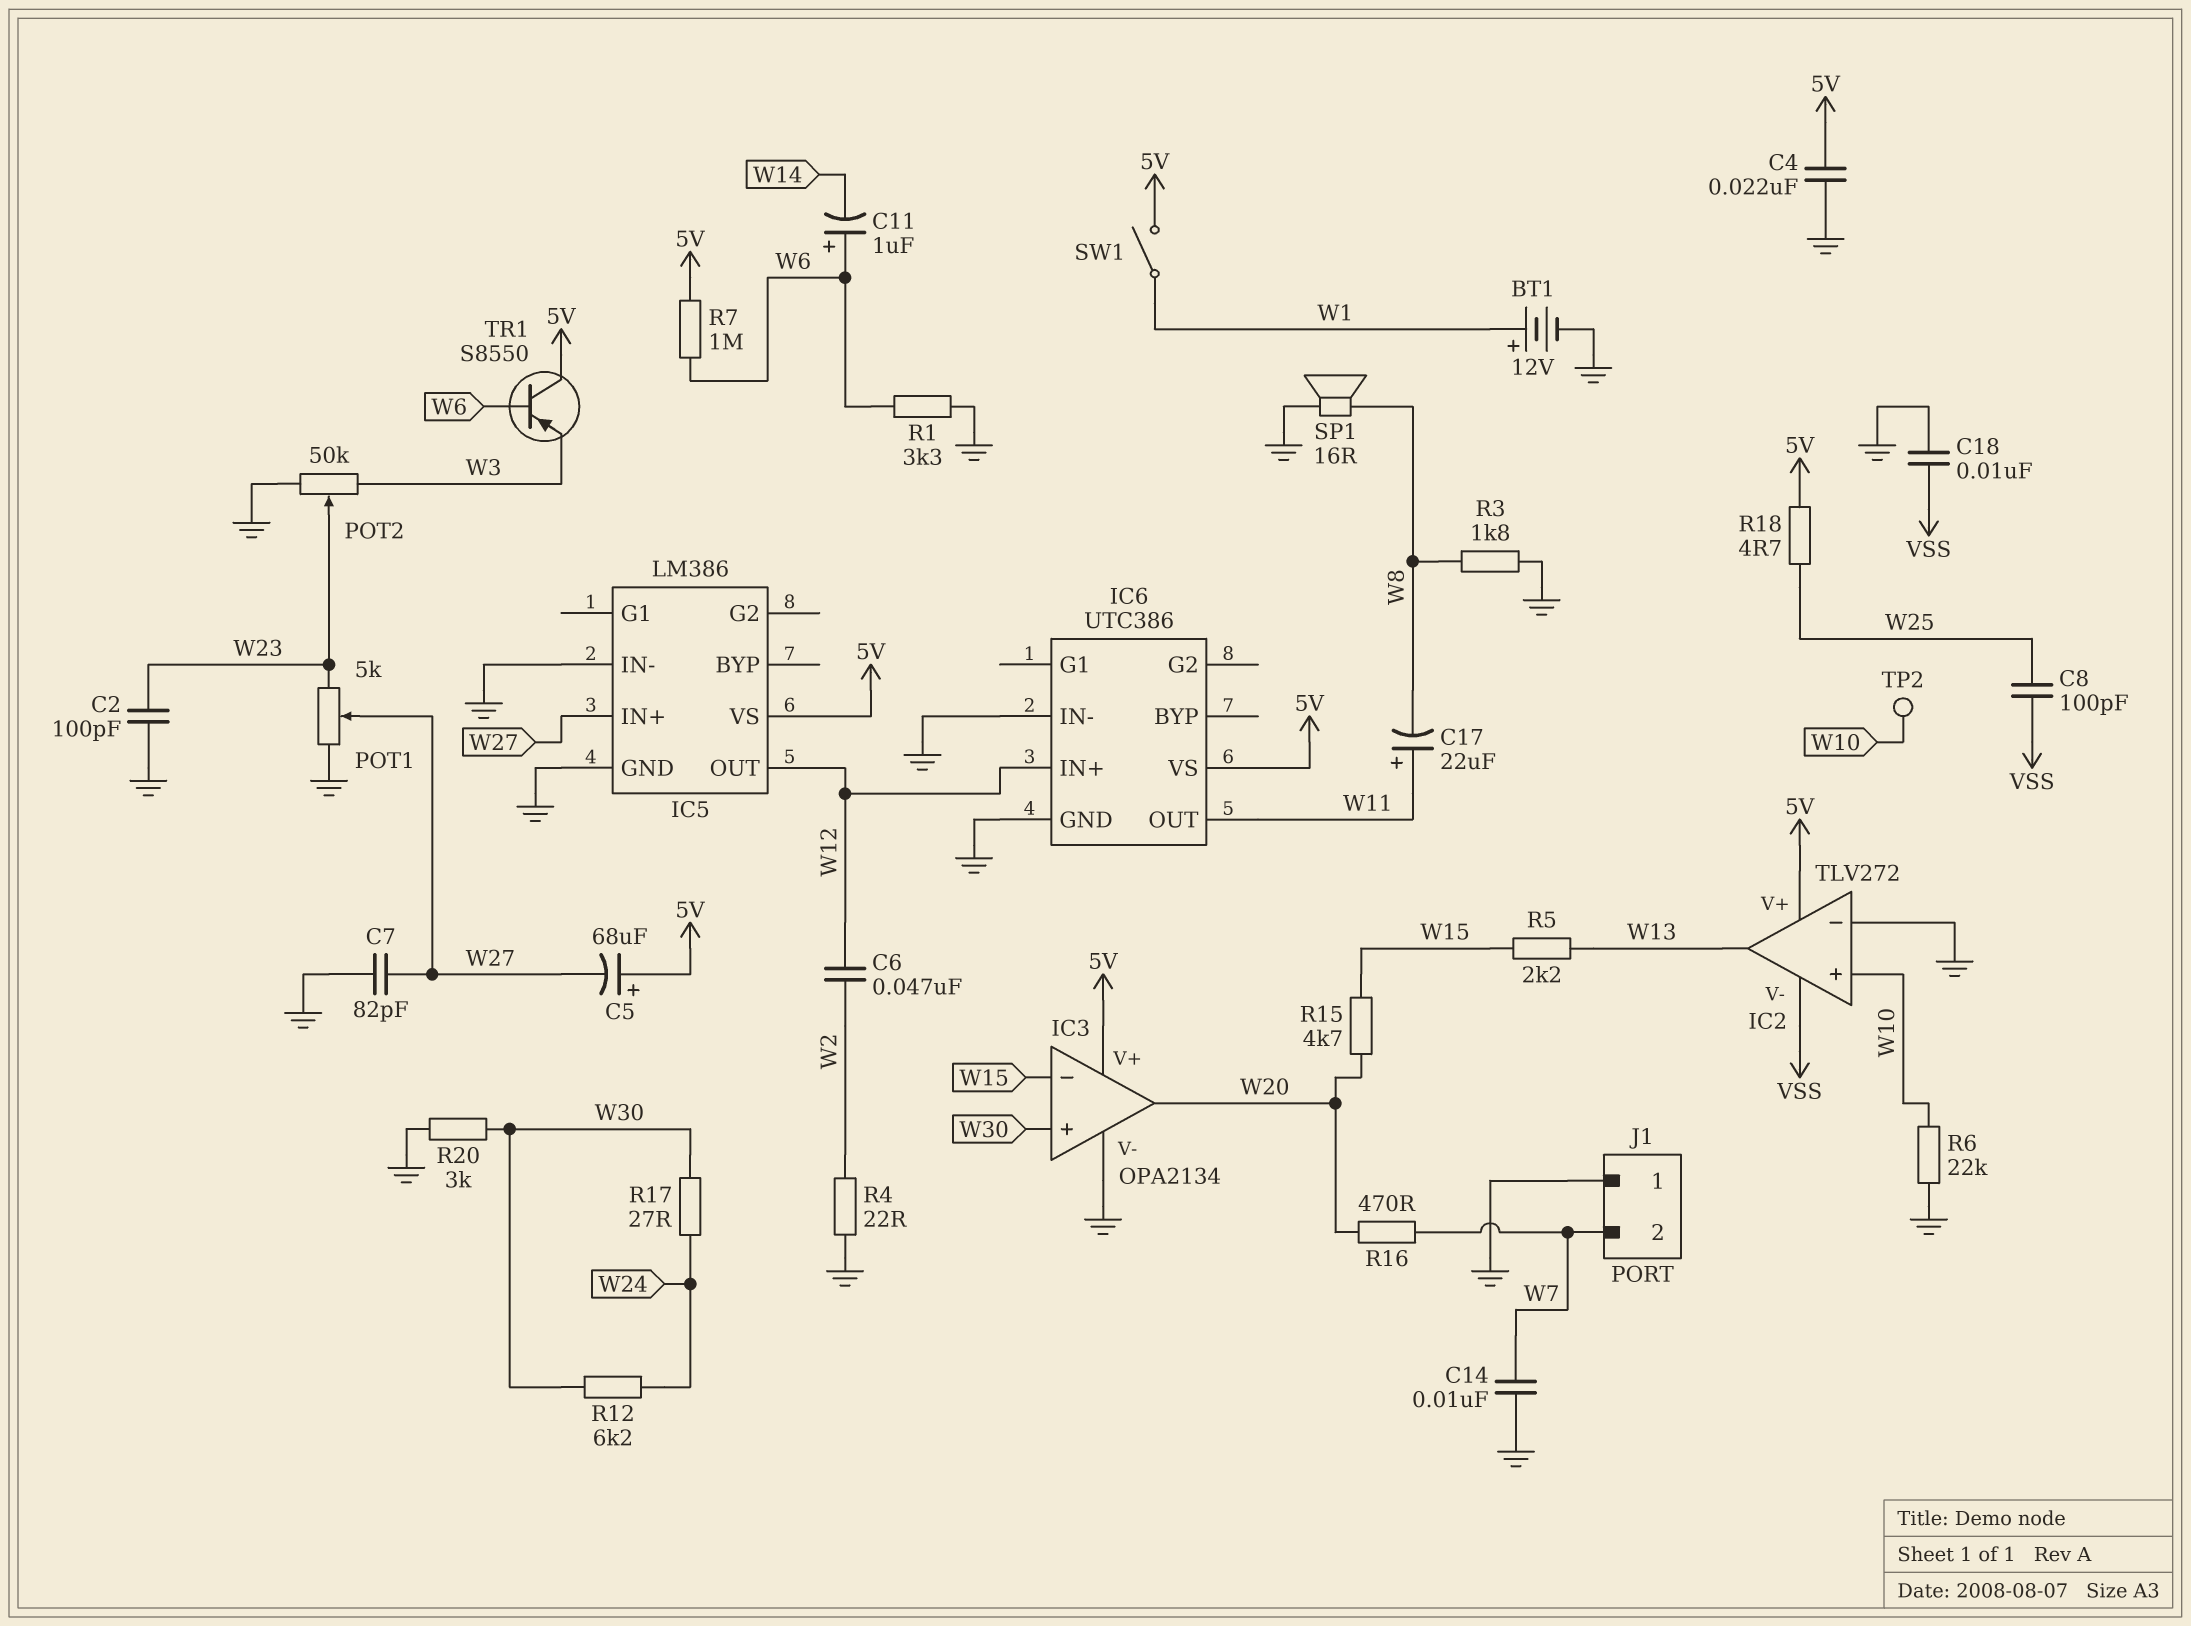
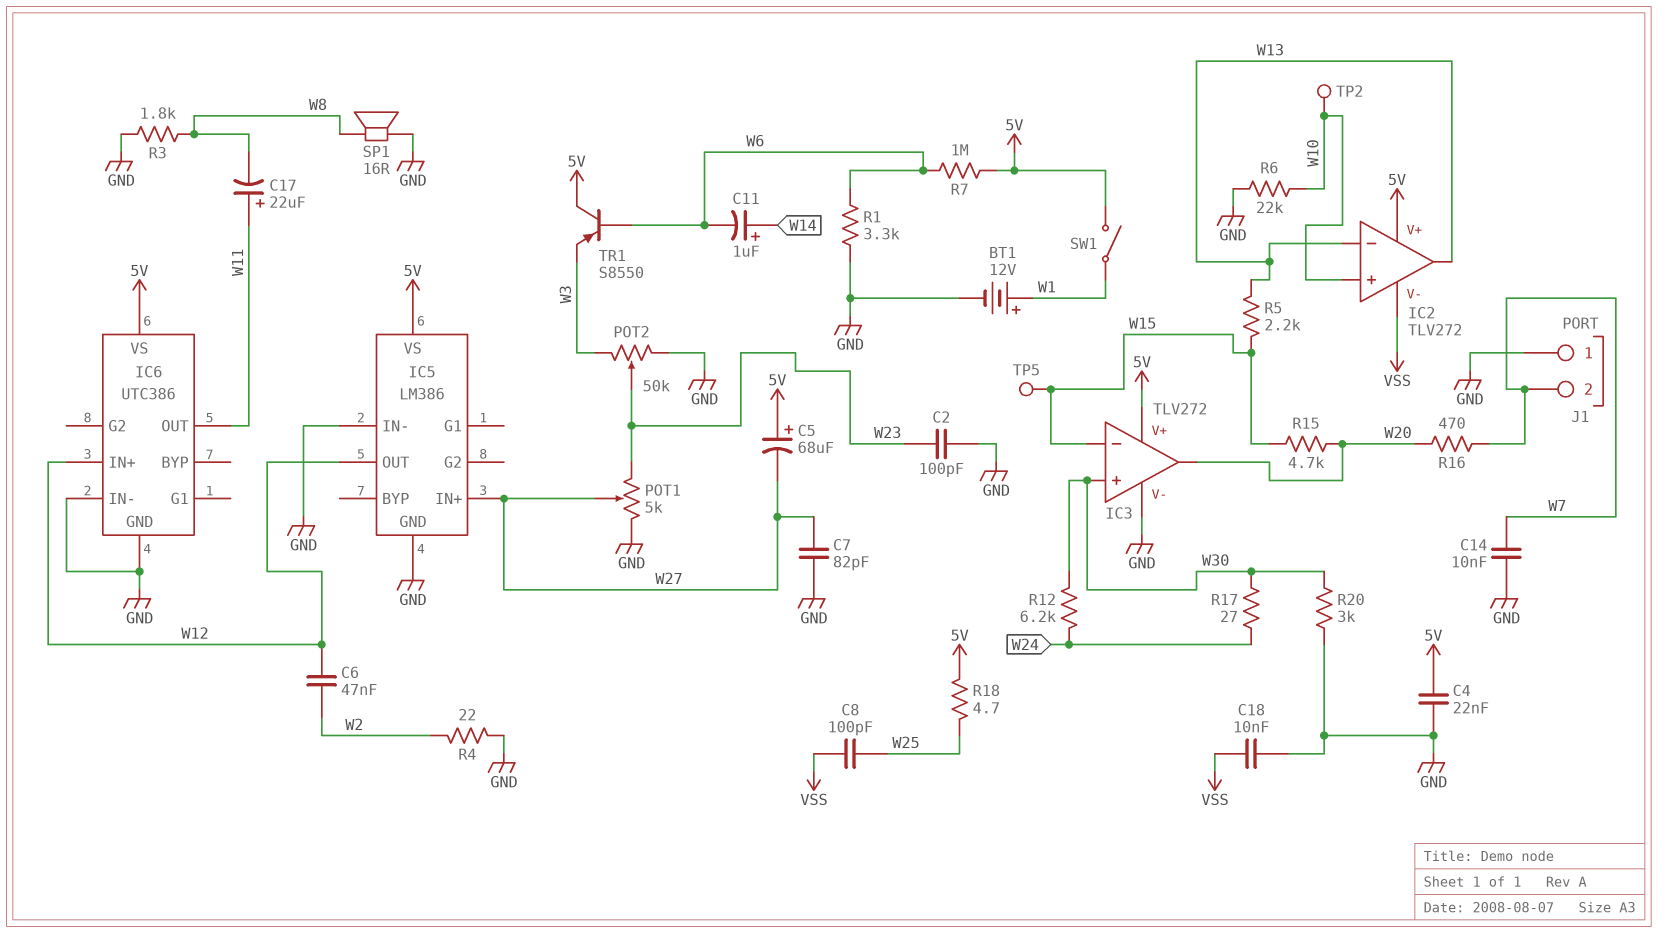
C11: 1uF (plus W6, minus W14) -> 1uF (plus W14, minus W6)
IC2 pin in-: GND -> W13
IC3: OPA2134 -> TLV272
TP5: none -> test point (W15)

